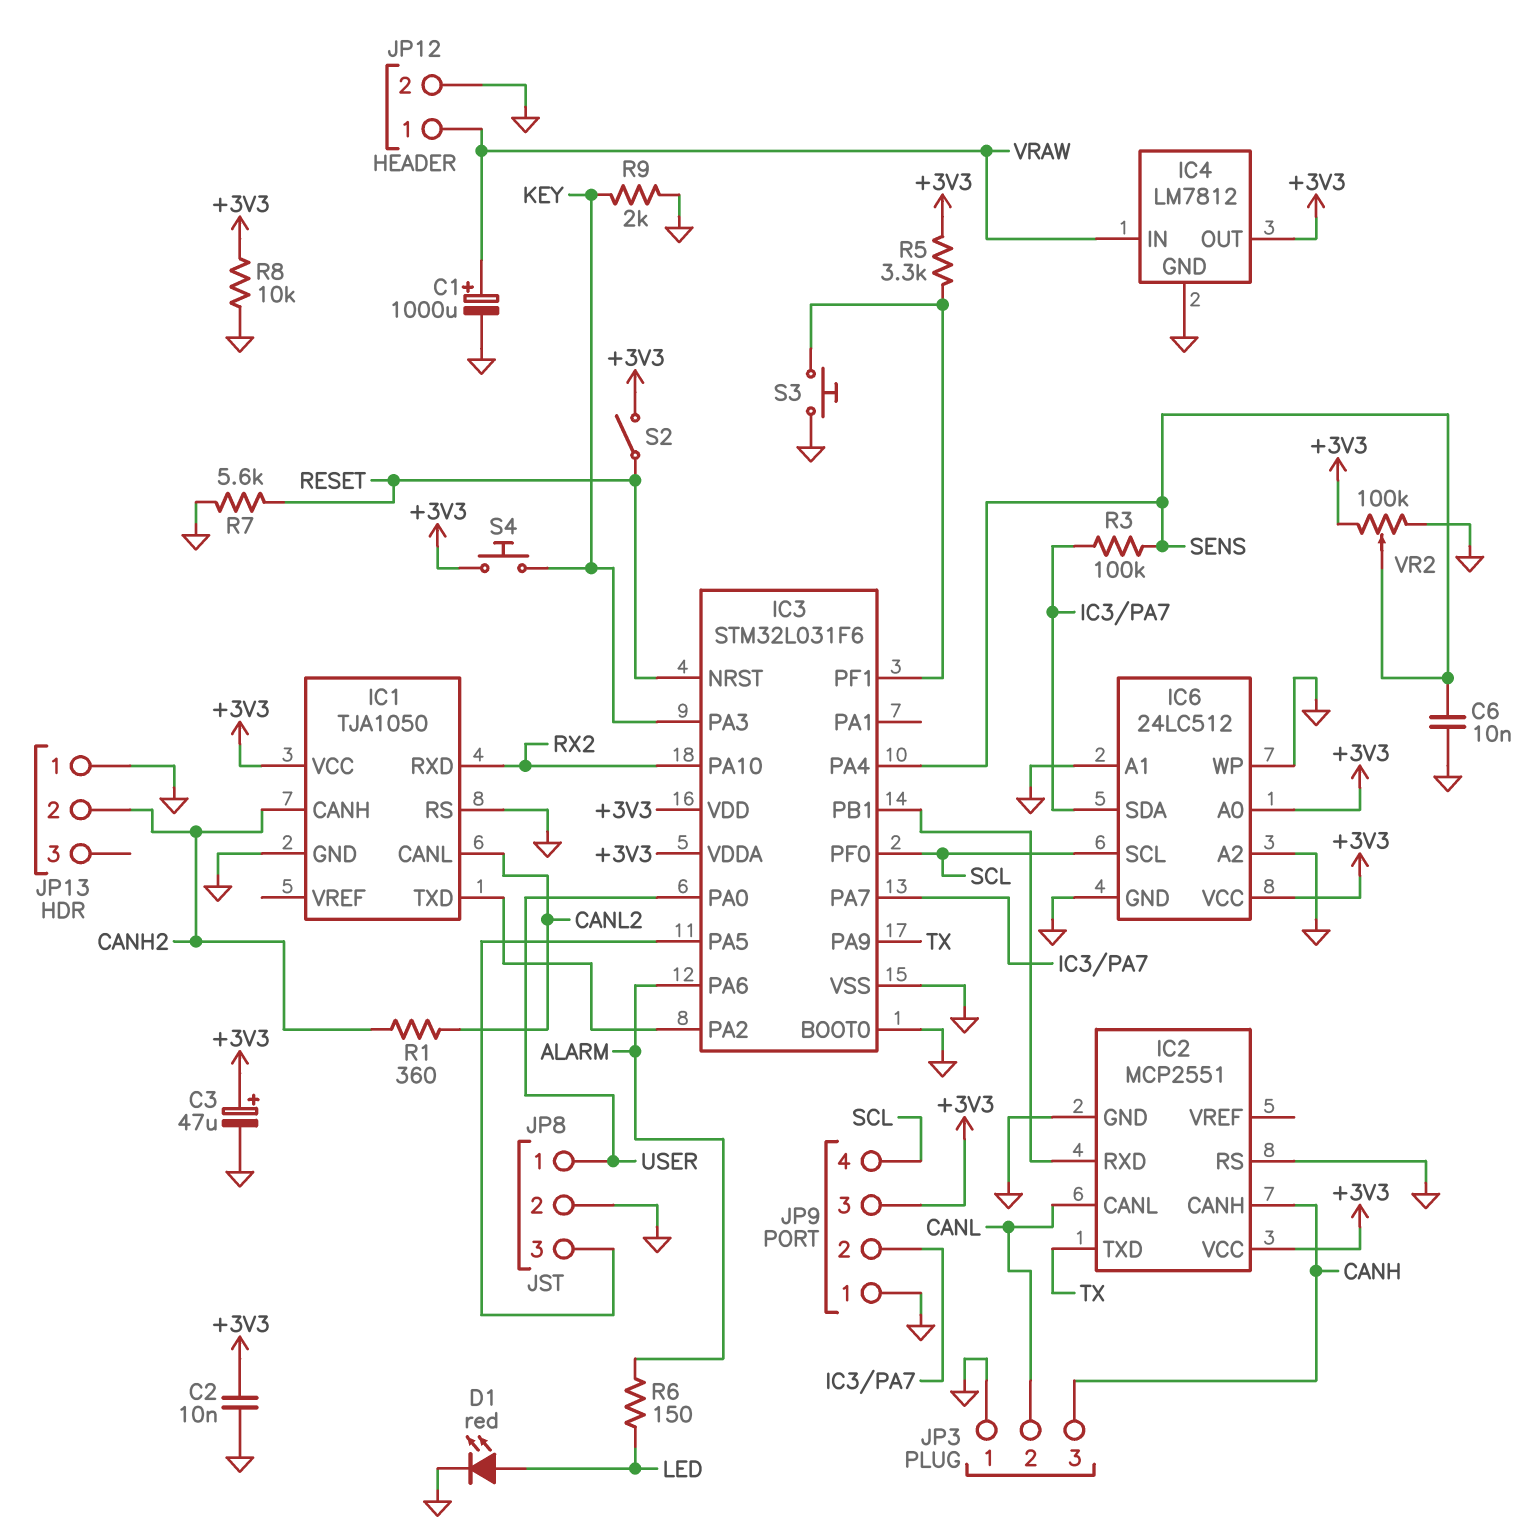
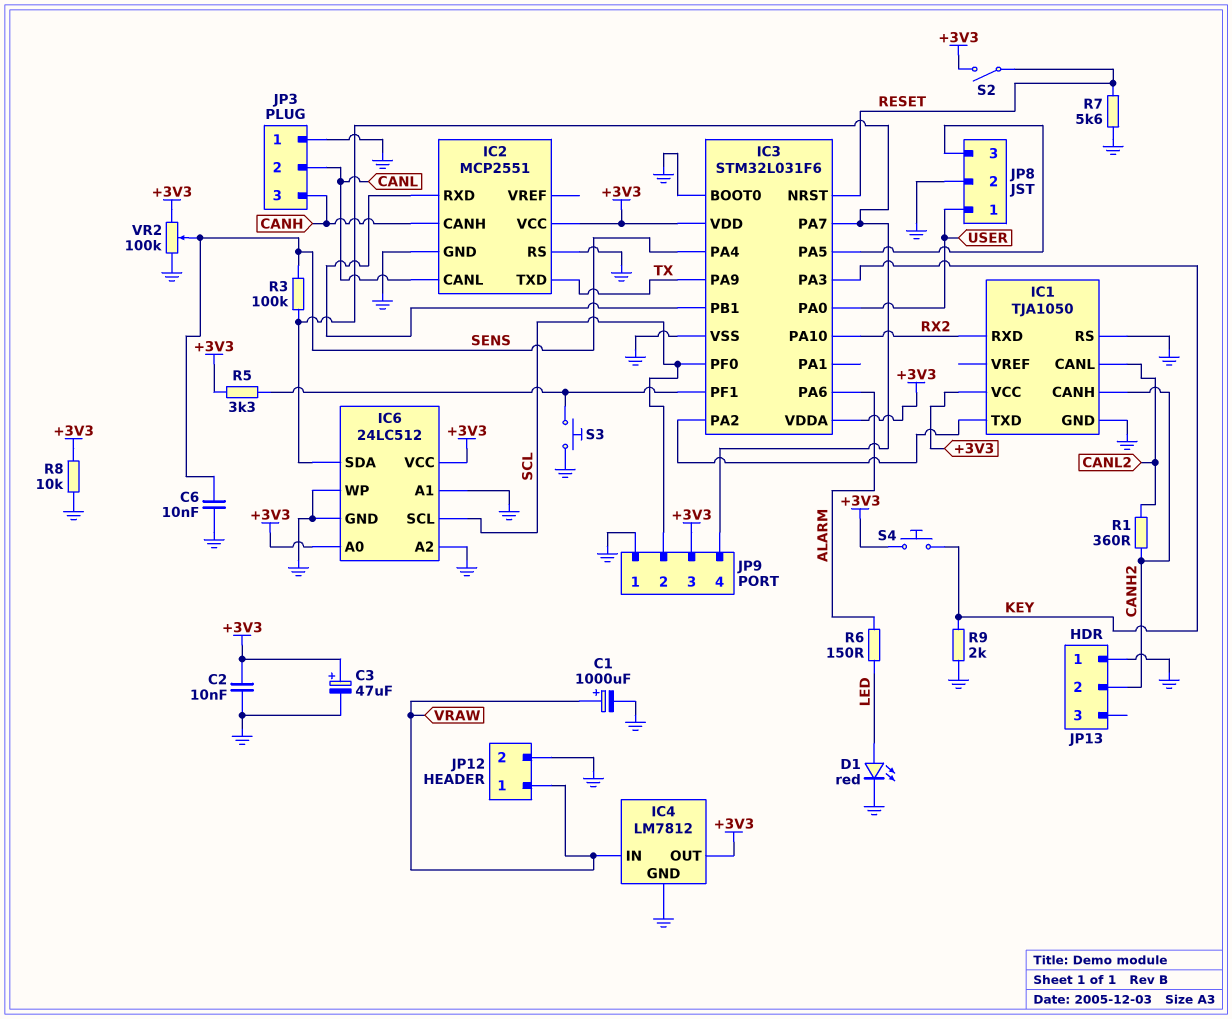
JP9 pin 2: IC3/PA7 -> SCL
JP9 pin 4: SCL -> IC3/PA7

